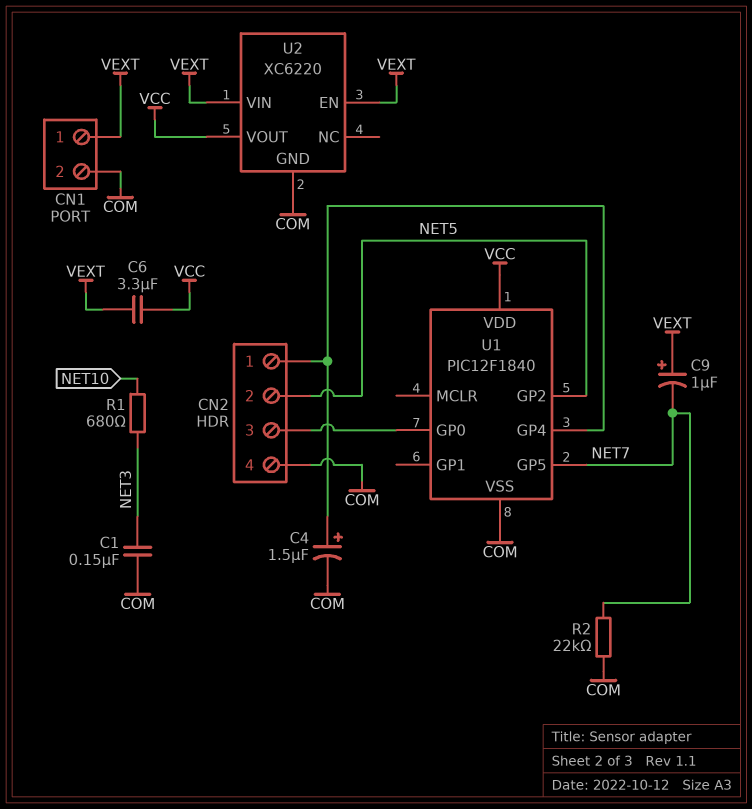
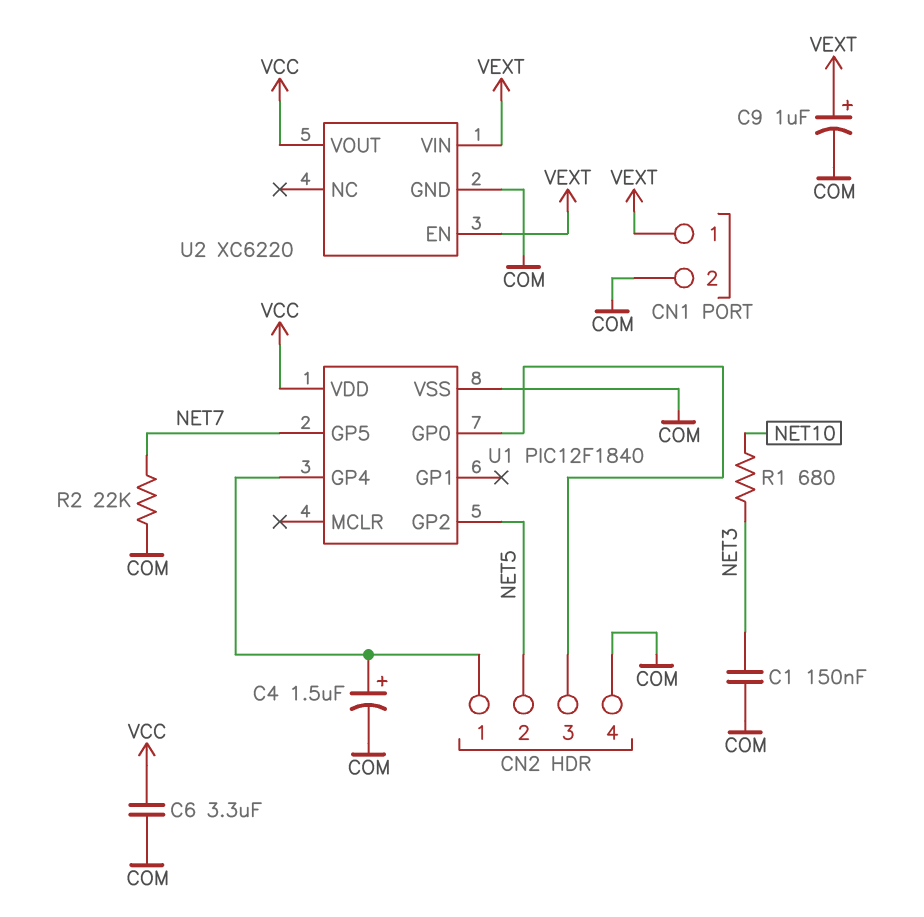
C6: 3.3uF (VCC, VEXT) -> 3.3uF (COM, VCC)
C9: 1uF (plus VEXT, minus NET7) -> 1uF (plus VEXT, minus COM)

